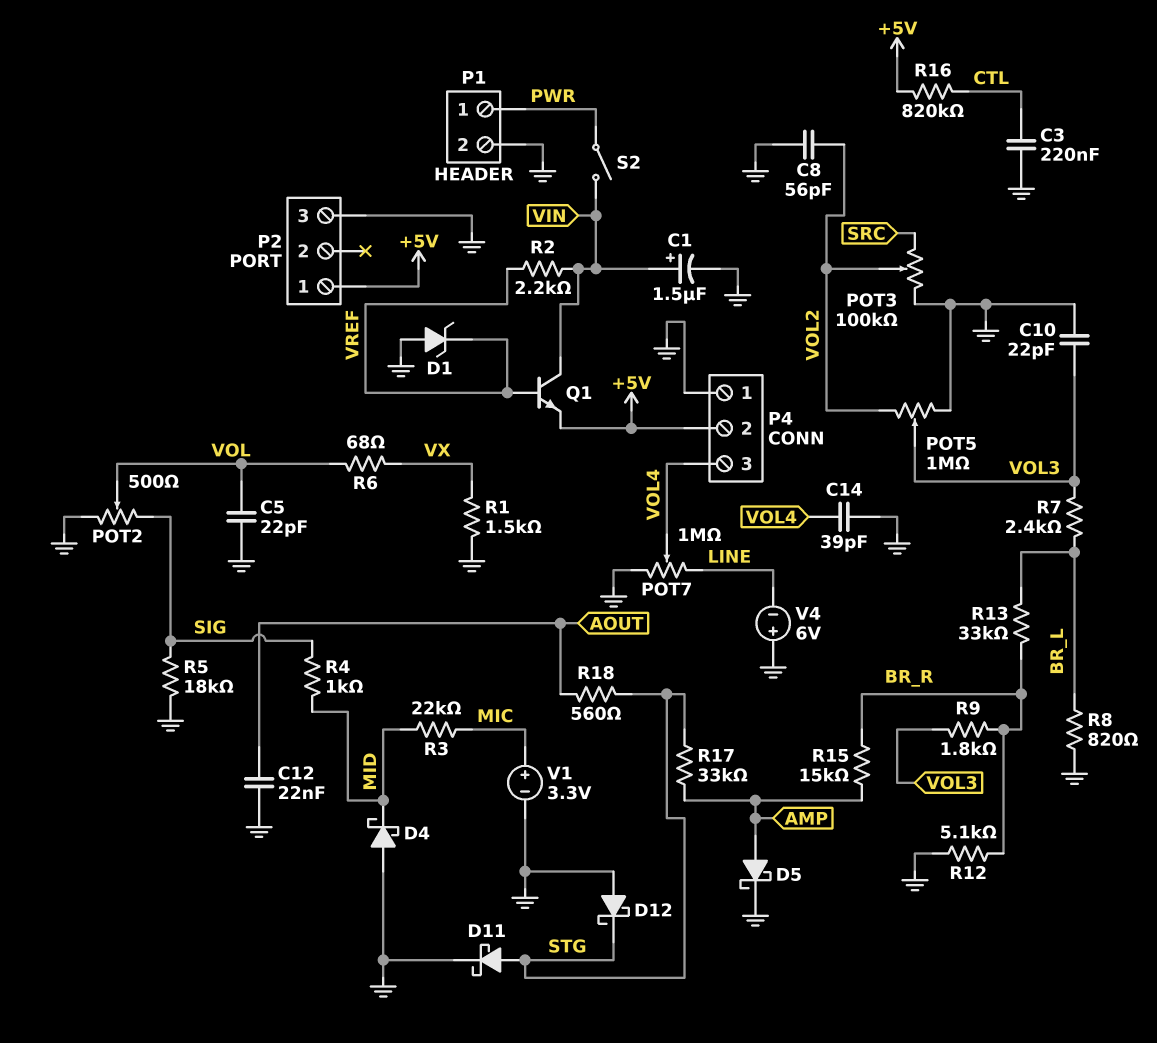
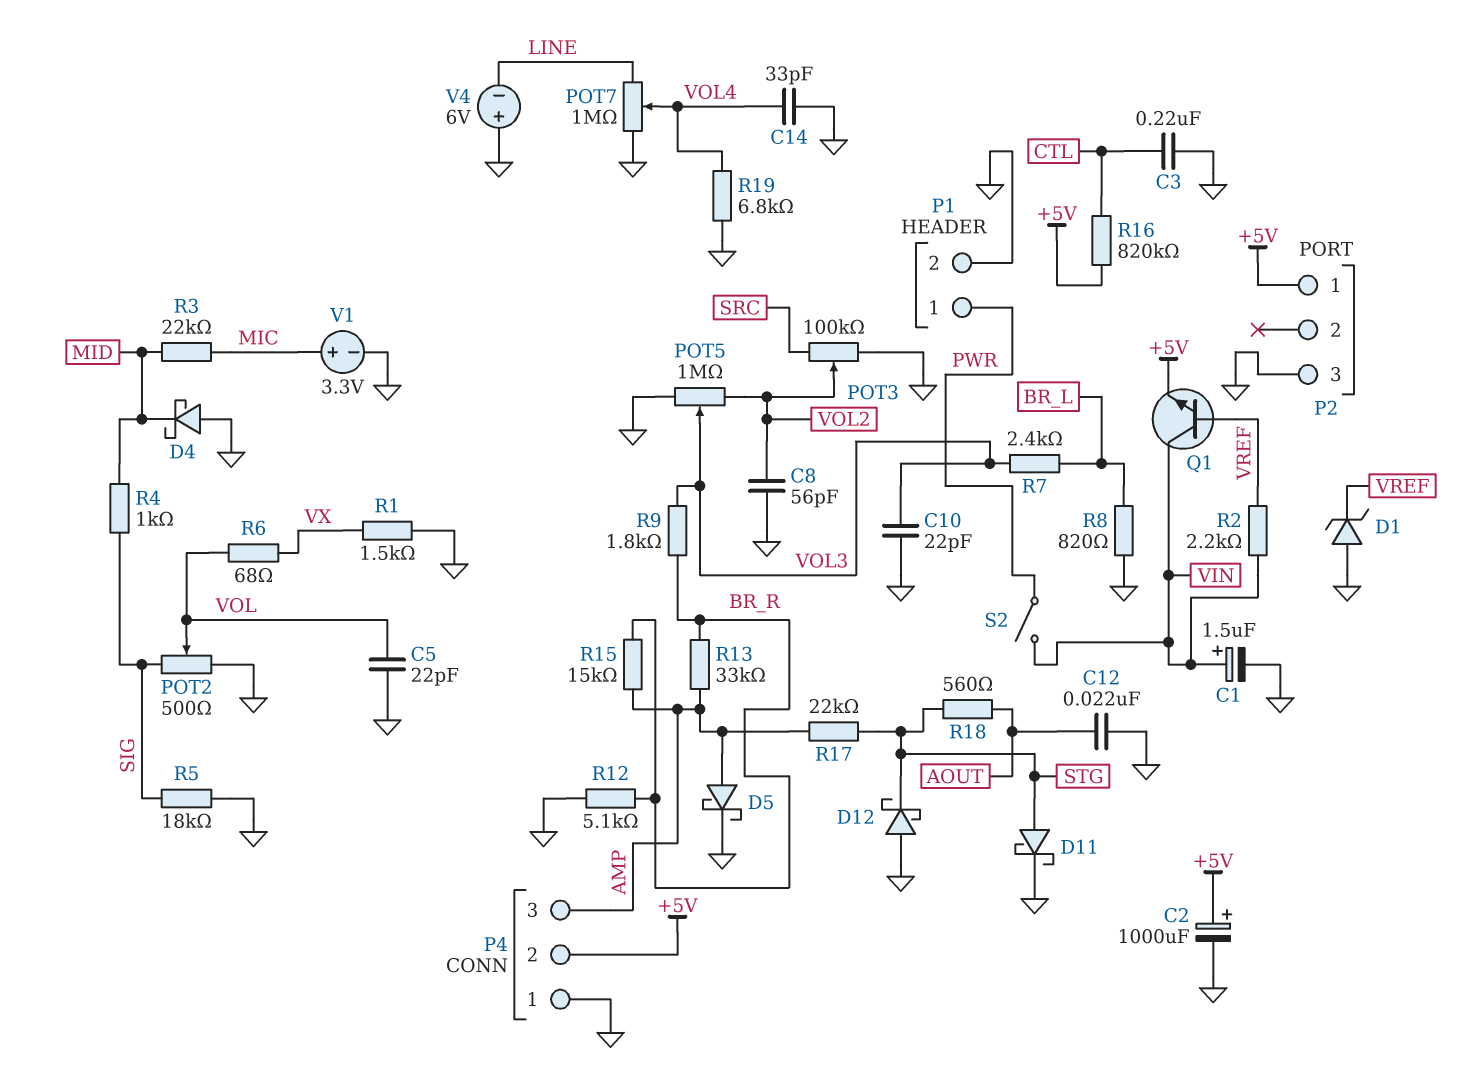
C2: none -> 1000uF (plus +5V, minus GND)
C14: 39pF (GND, VOL4) -> 33pF (GND, VOL4)
P4 pin 3: VOL4 -> AMP
R13: 33k (BR_L, BR_R) -> 33k (AMP, BR_R)
R17: 33k (AMP, STG) -> 22k (AMP, STG)
R19: none -> 6.8k (GND, VOL4)

